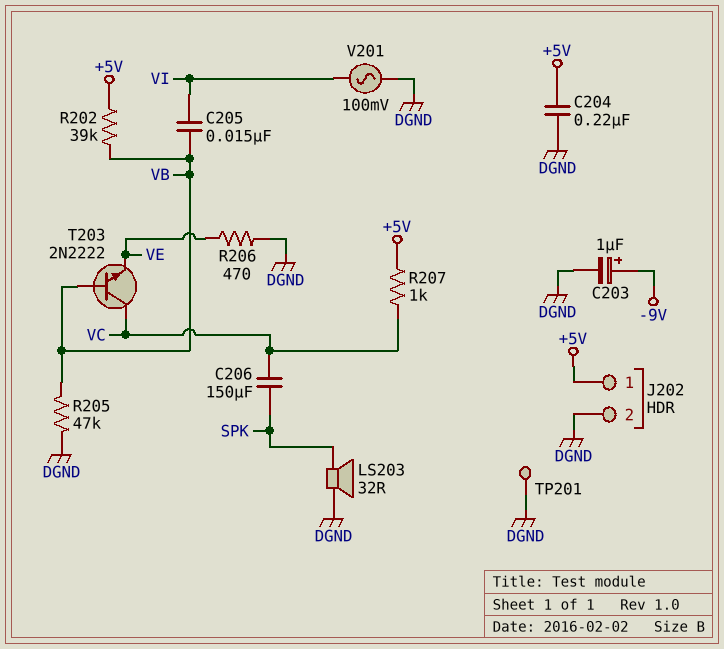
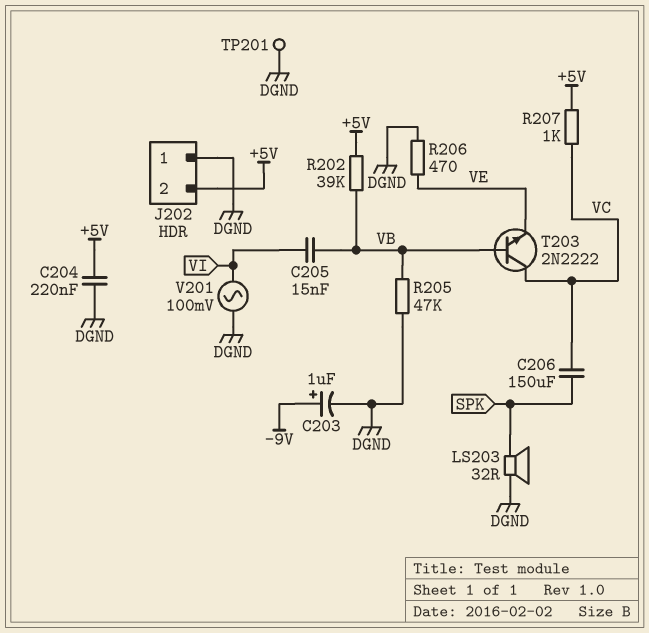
J202 pin 1: +5V -> DGND
J202 pin 2: DGND -> +5V

